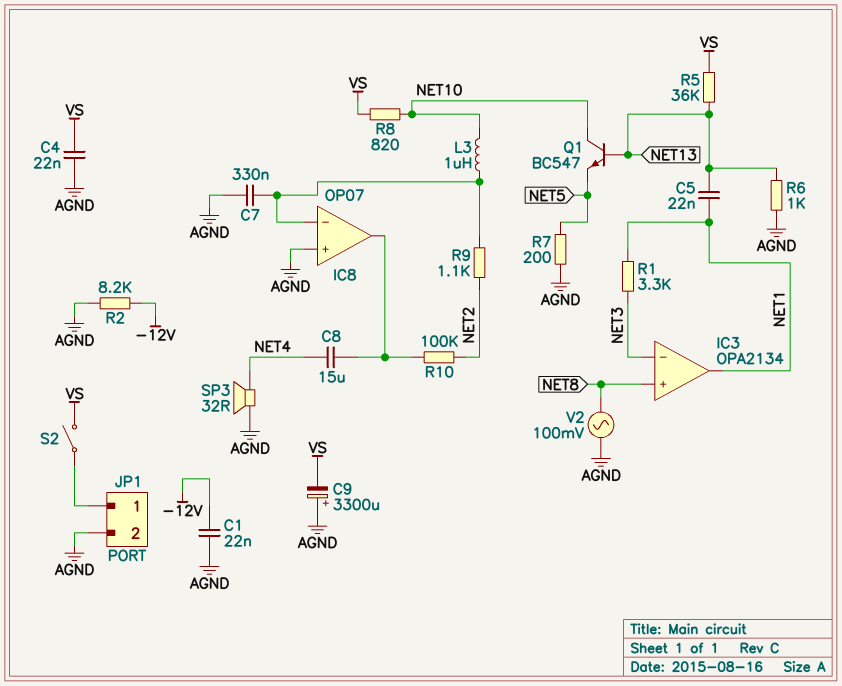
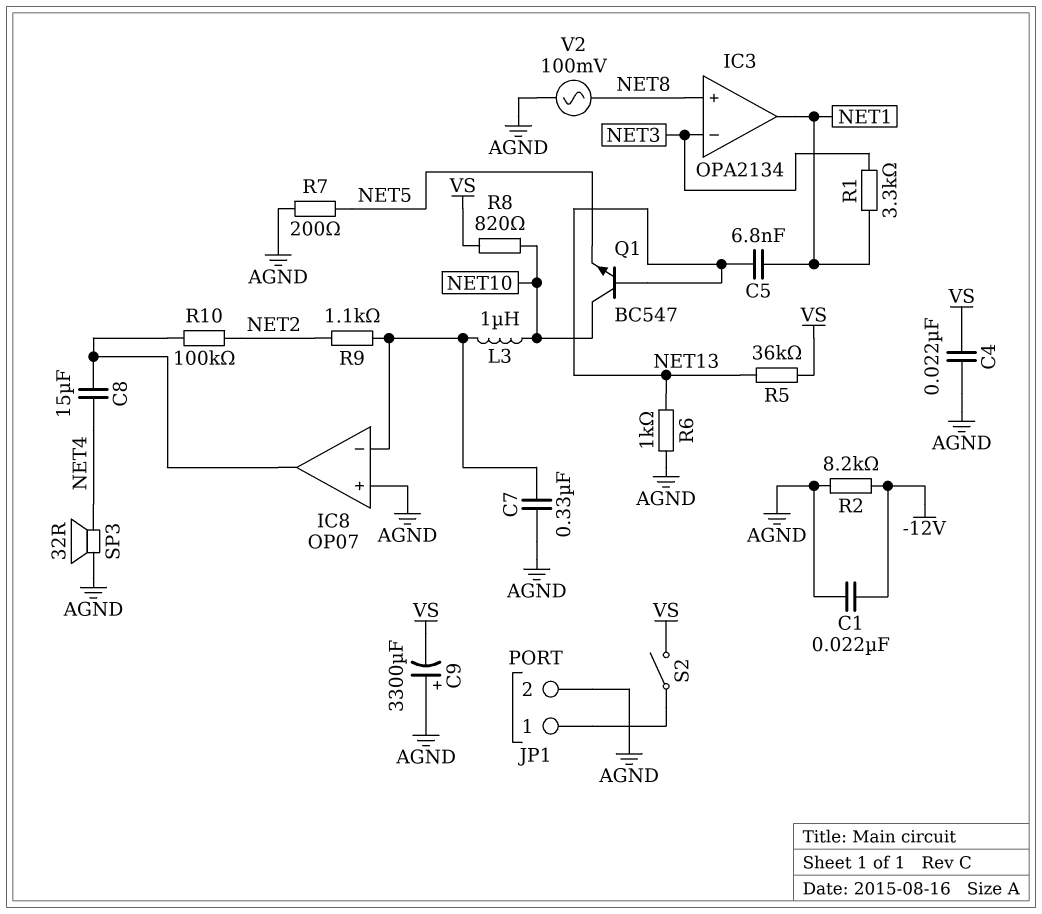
C5: 22nF (NET1, NET13) -> 6.8nF (NET1, NET13)

